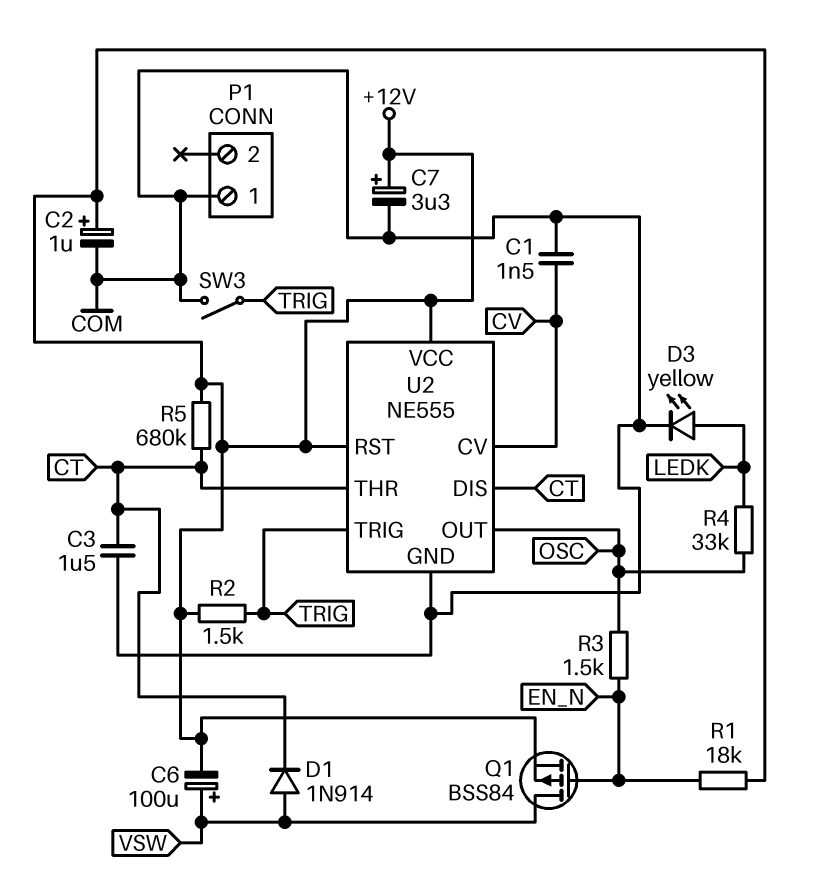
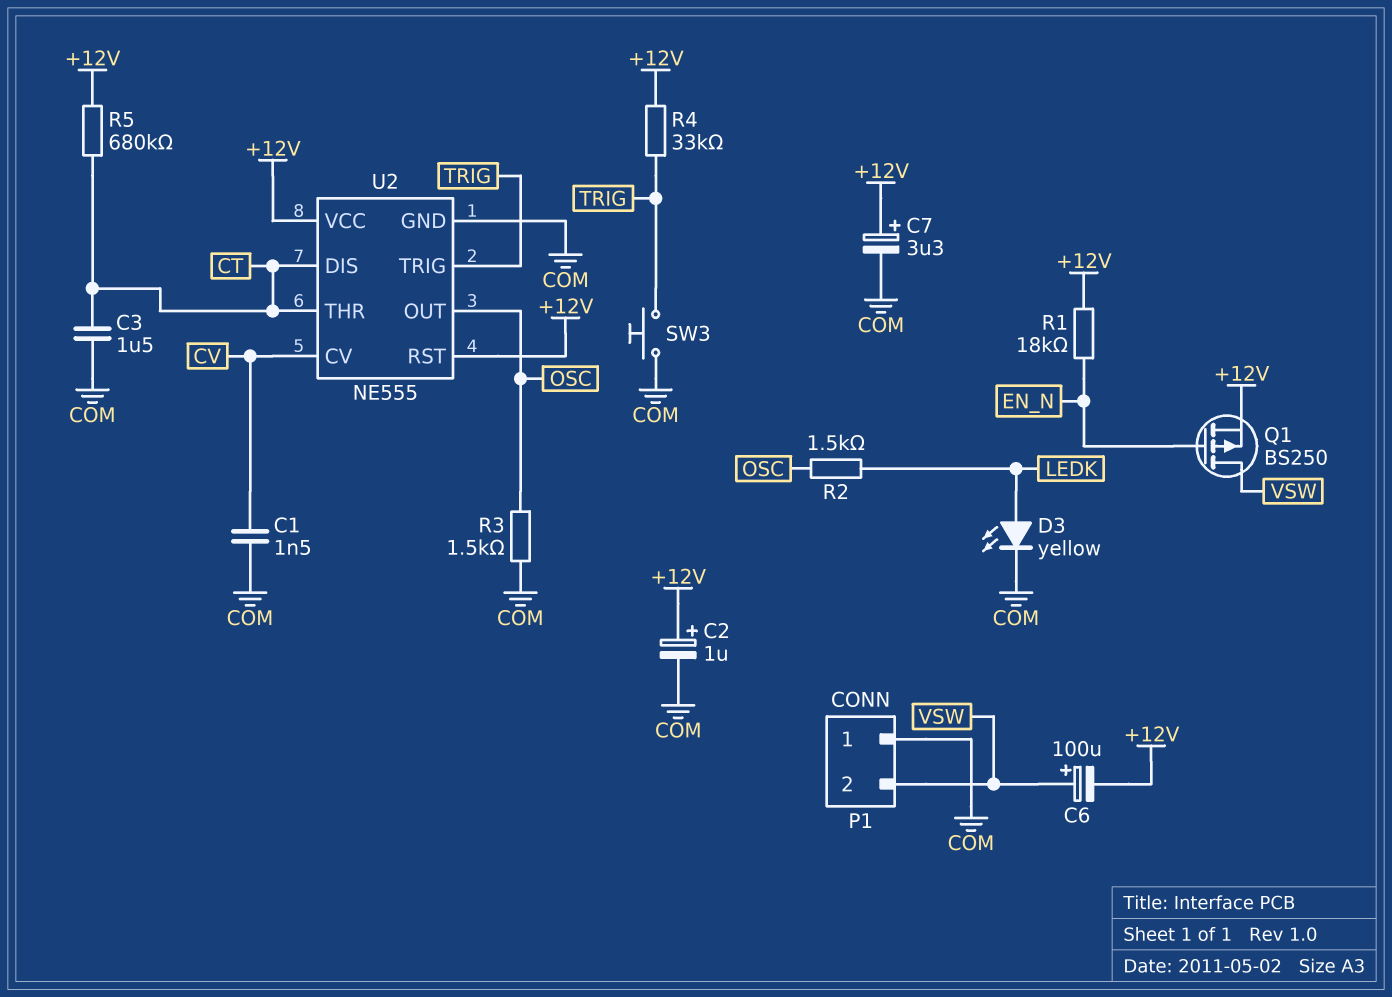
D1: diode 1N914 (A VSW, K CT) -> none
P1 pin 2: none -> VSW
Q1: PMOS BSS84 (G EN_N, D VSW, S +12V) -> PMOS BS250 (G EN_N, D VSW, S +12V)
R2: 1.5k (+12V, TRIG) -> 1.5k (LEDK, OSC)
R3: 1.5k (EN_N, OSC) -> 1.5k (COM, OSC)
R4: 33k (LEDK, OSC) -> 33k (+12V, TRIG)
SW3: switch (COM, TRIG) -> button (COM, TRIG)

